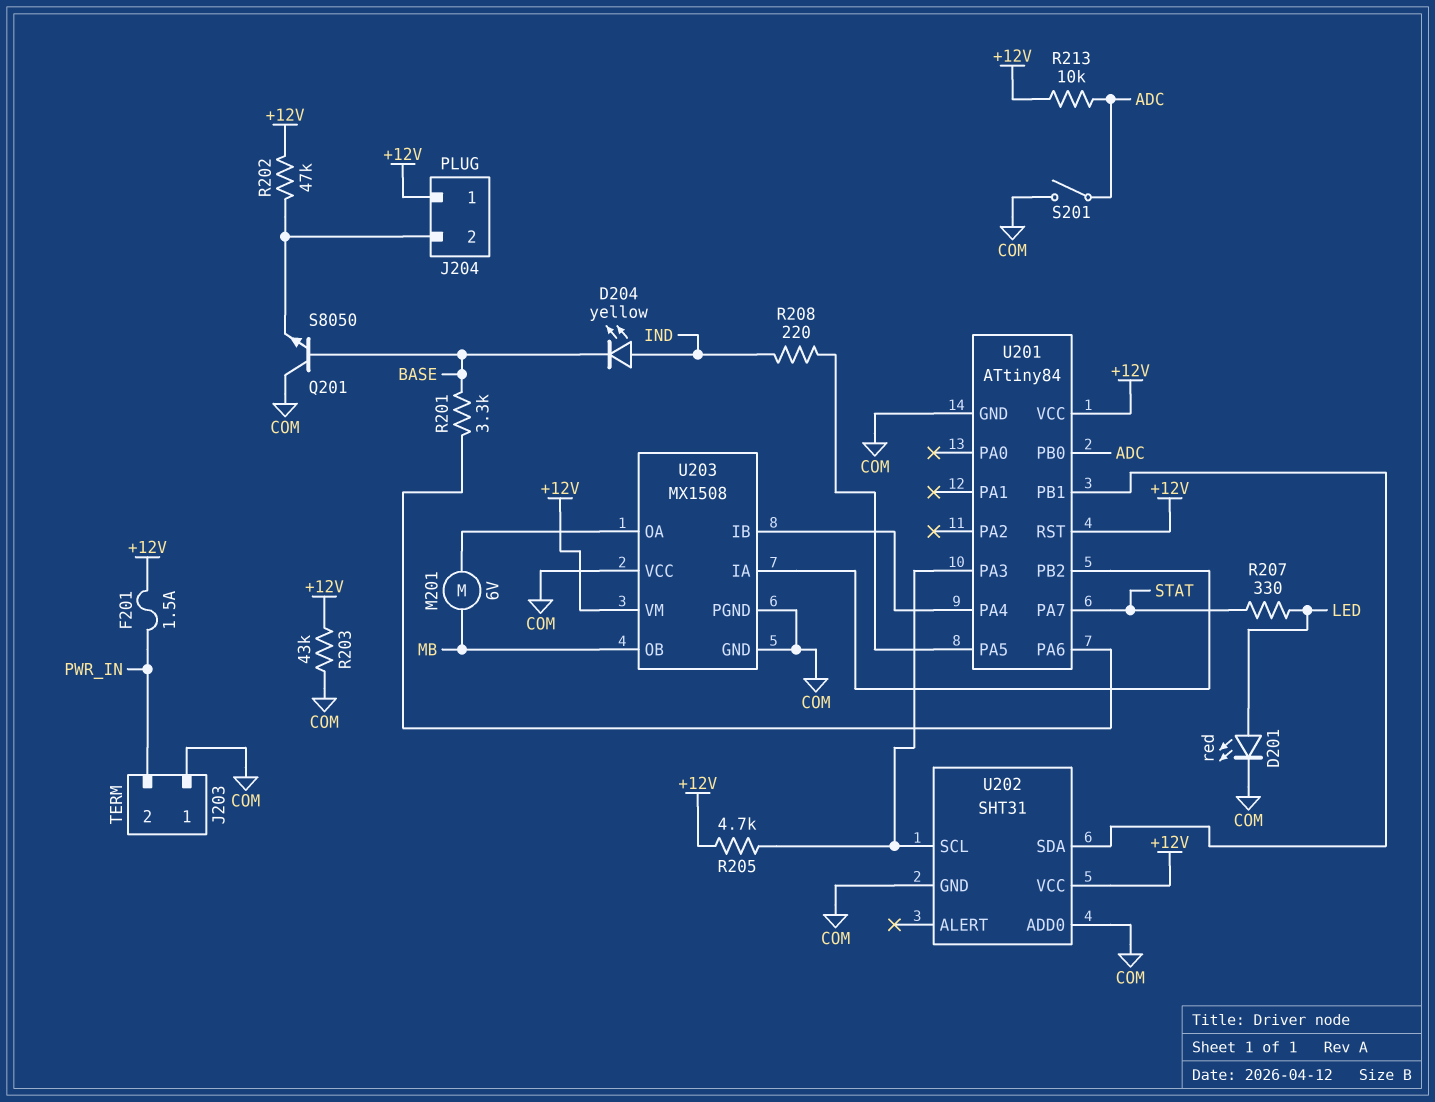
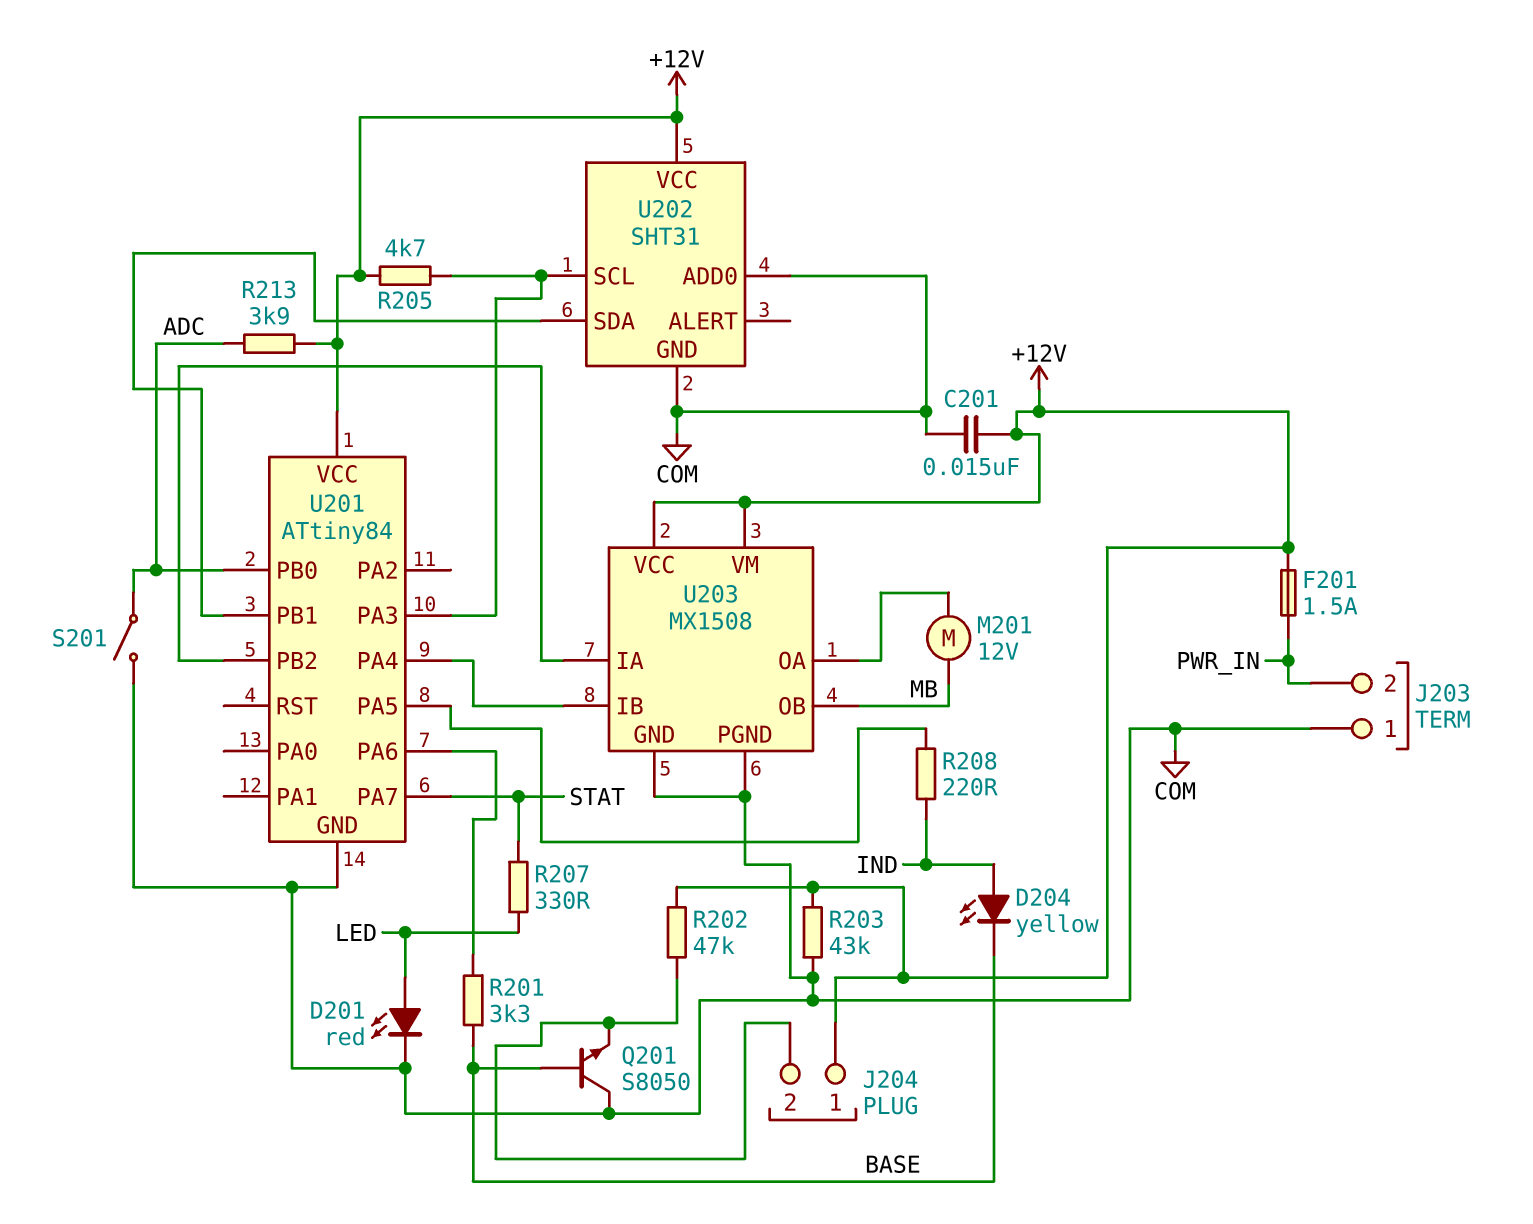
C201: none -> 15nF (+12V, COM)
M201: motor 6V (MB, U203/OA) -> motor 12V (MB, U203/OA)
R213: 10k (+12V, ADC) -> 3.9k (+12V, ADC)
U201 pin RST: +12V -> none
U203 pin VCC: COM -> +12V

